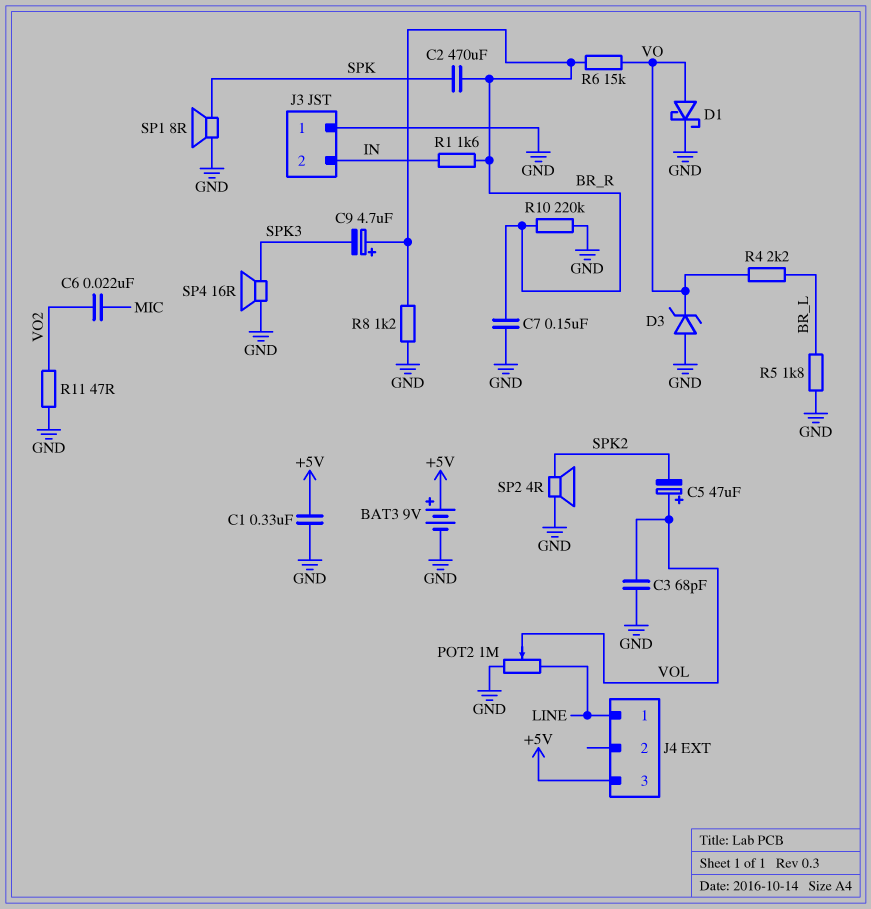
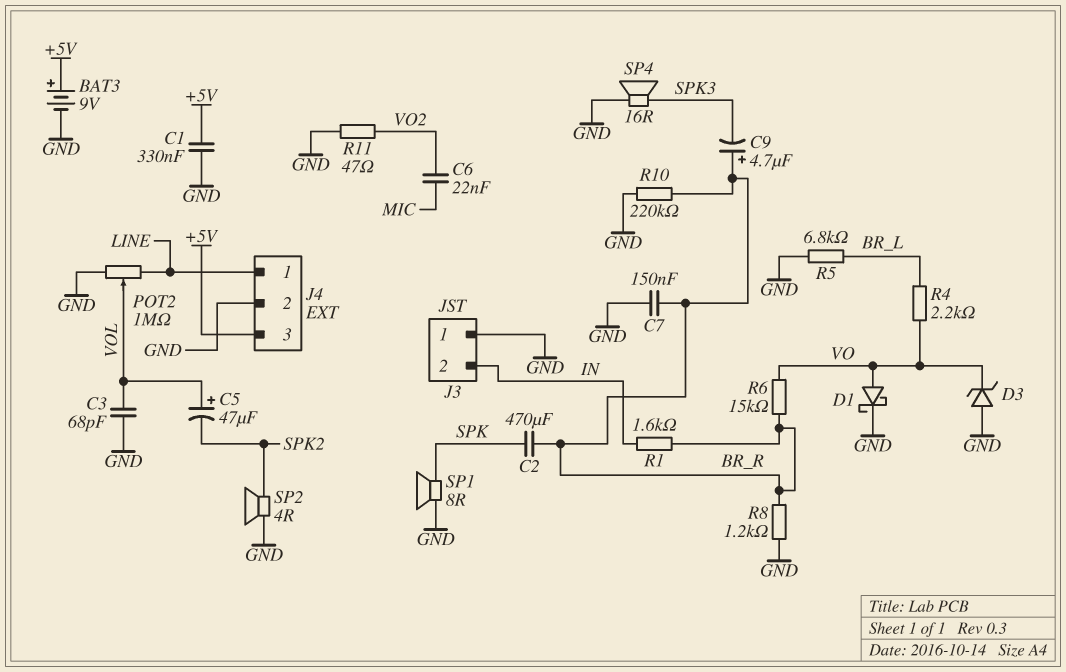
J4 pin 2: none -> GND
R5: 1.8k (BR_L, GND) -> 6.8k (BR_L, GND)

